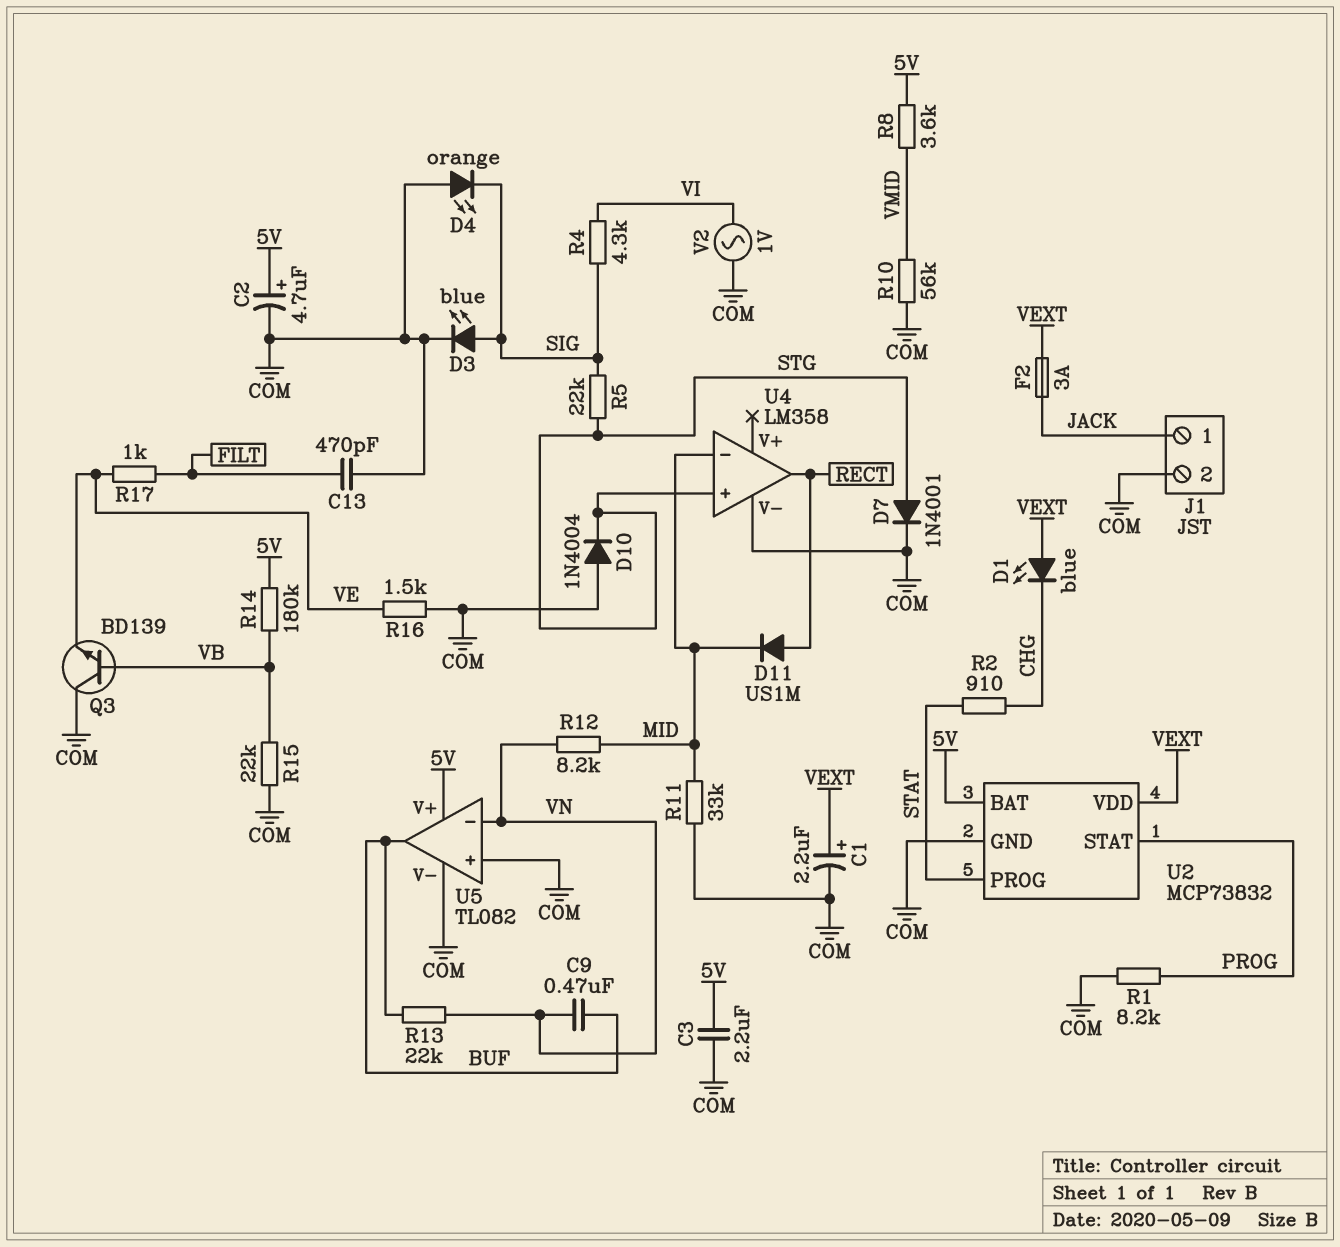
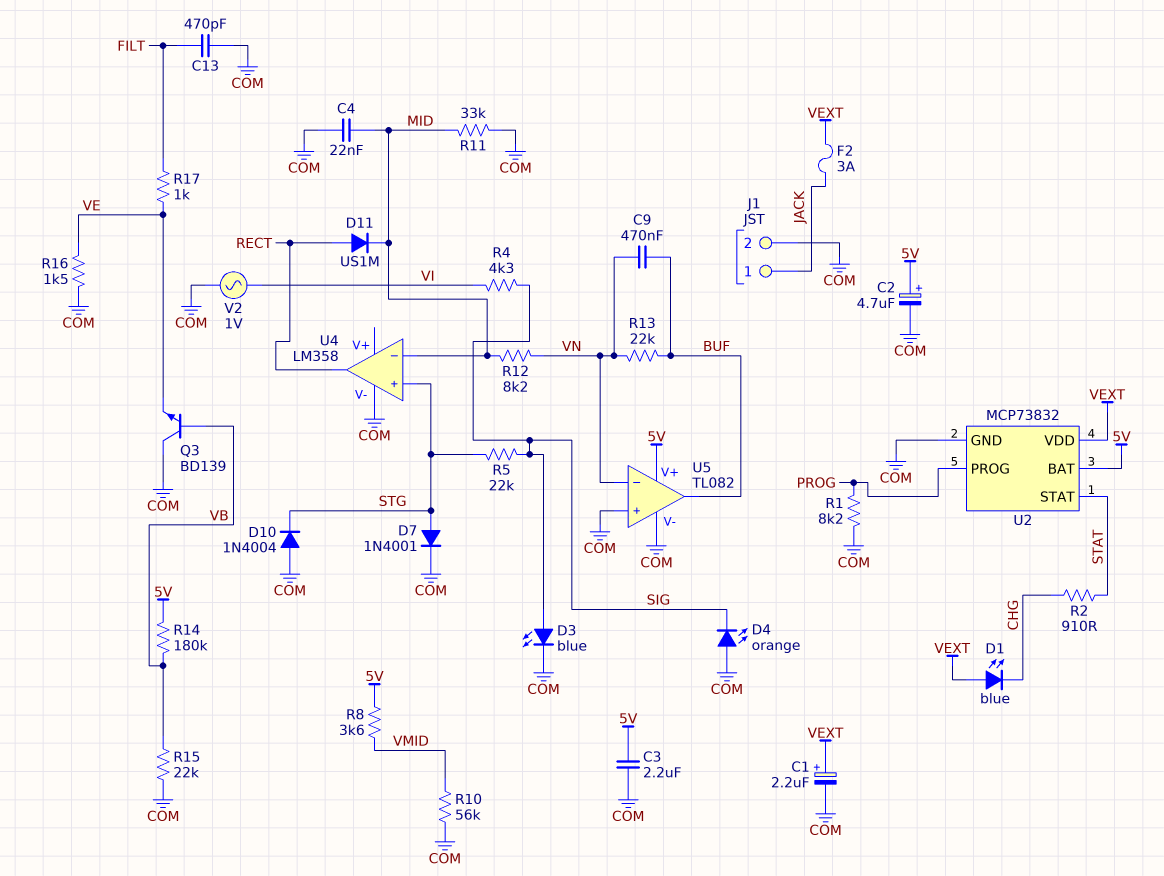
C4: none -> 22nF (COM, MID)
U2 pin PROG: STAT -> PROG
U2 pin STAT: PROG -> STAT

